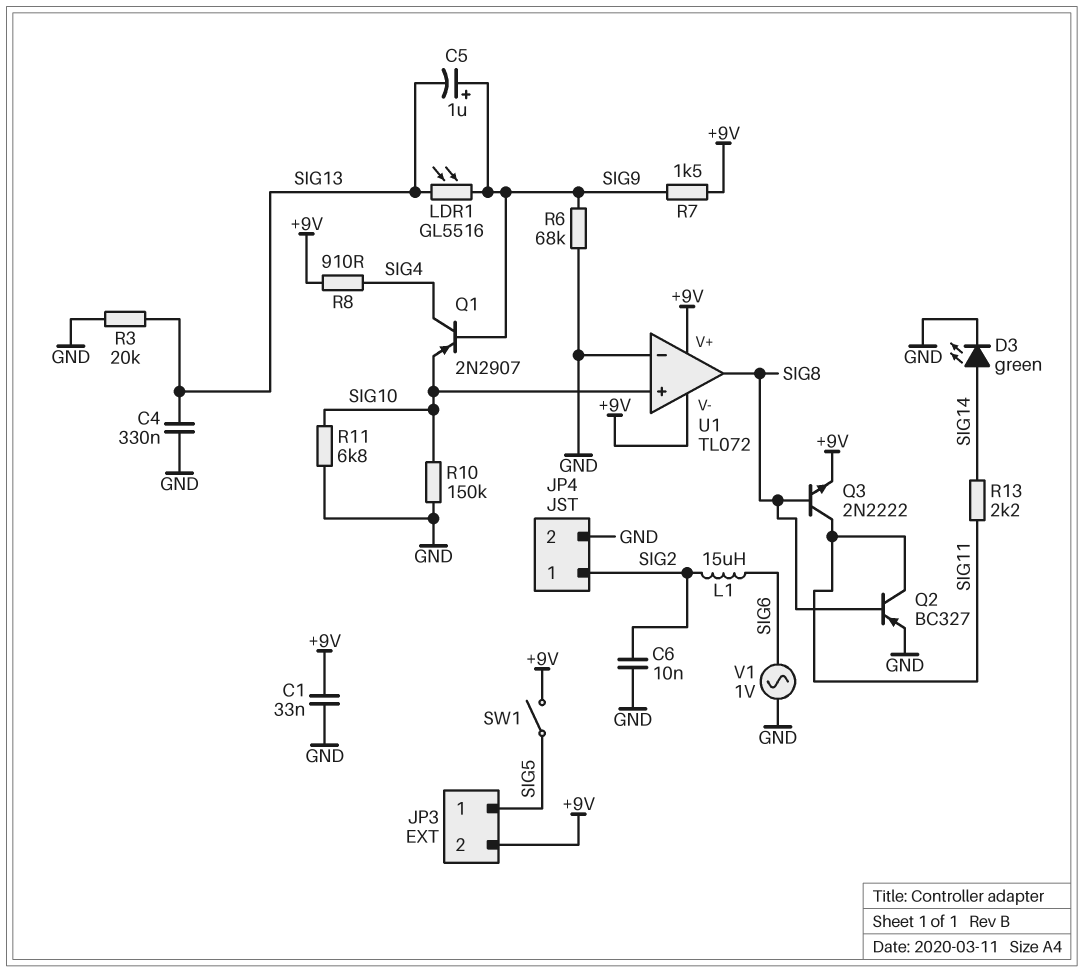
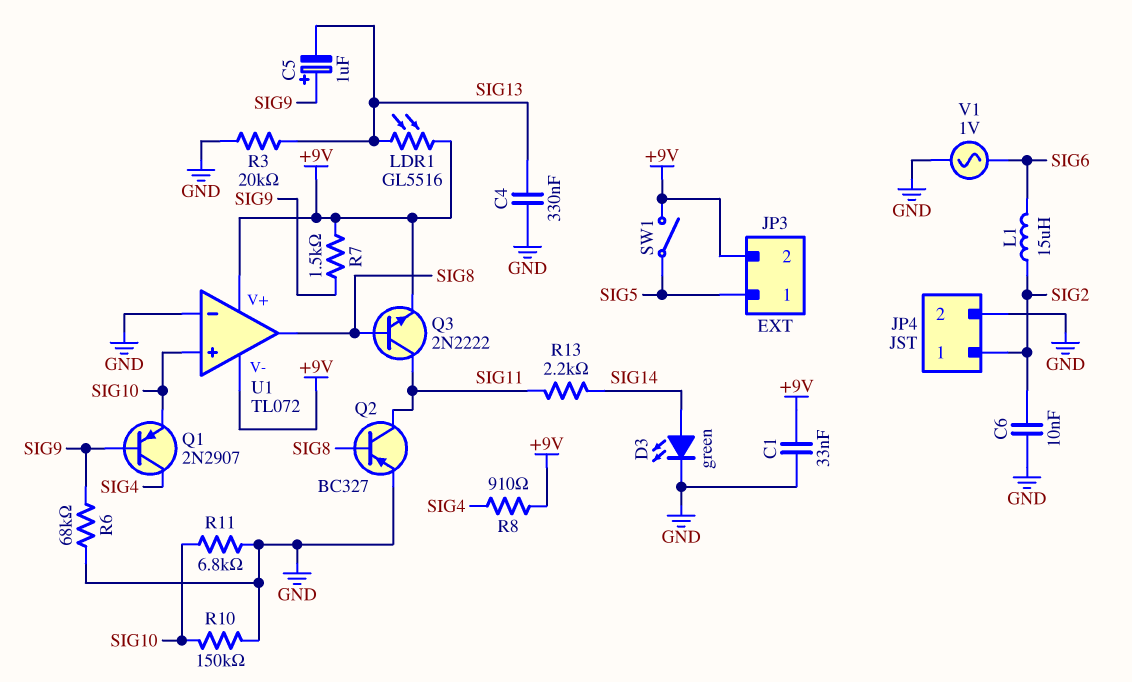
LDR1: GL5516 (SIG9, SIG13) -> GL5516 (+9V, SIG13)

